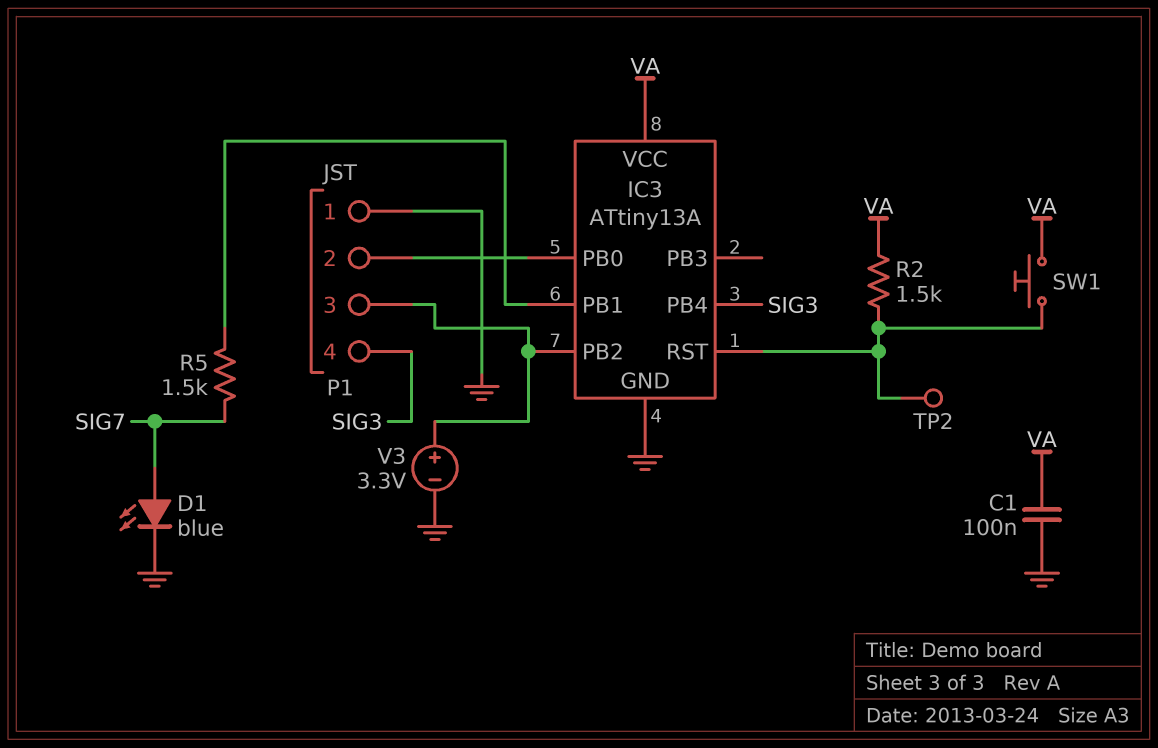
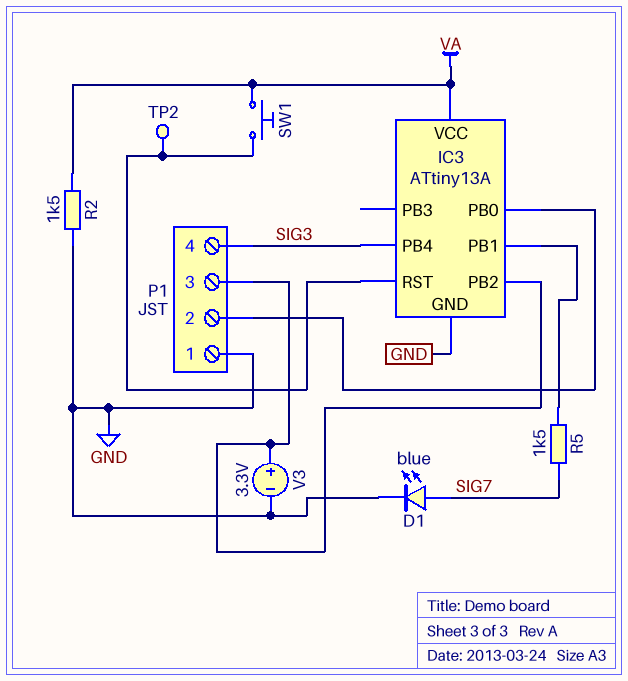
C1: 100nF (GND, VA) -> none
R2: 1.5k (IC3/RST, VA) -> 1.5k (GND, VA)

